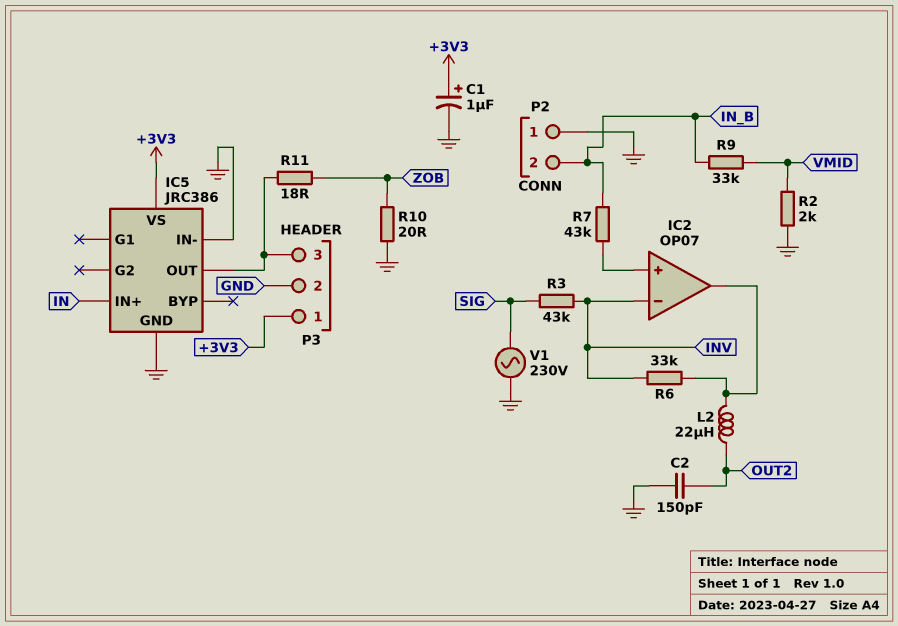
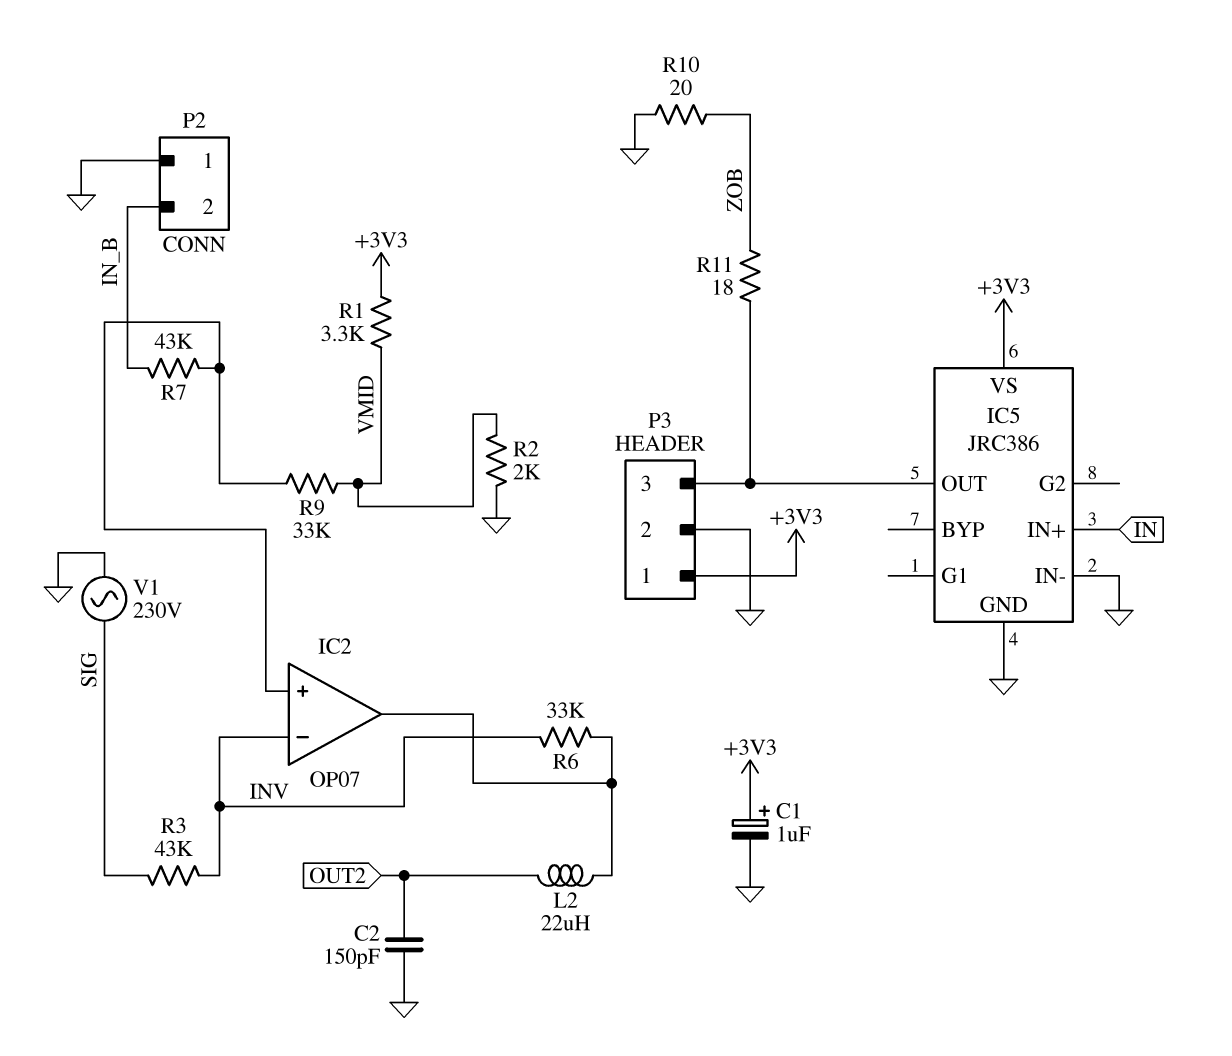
R1: none -> 3.3k (+3V3, VMID)
R9: 33k (IN_B, VMID) -> 33k (IC2/in+, VMID)

